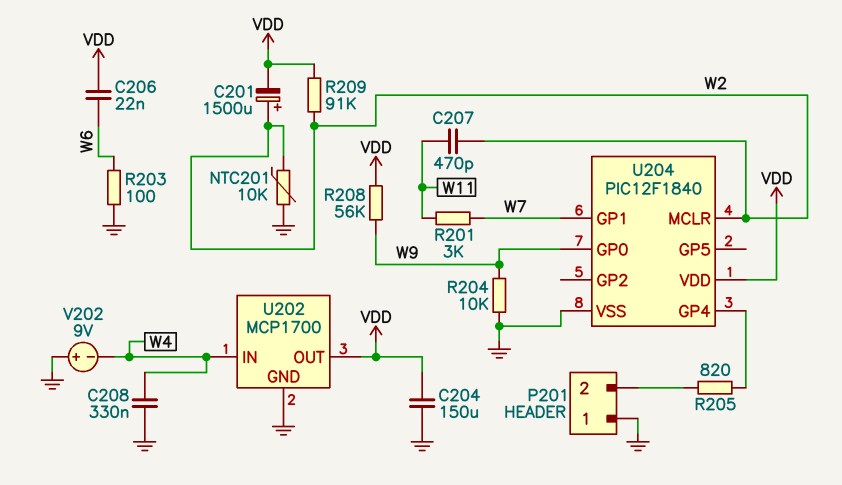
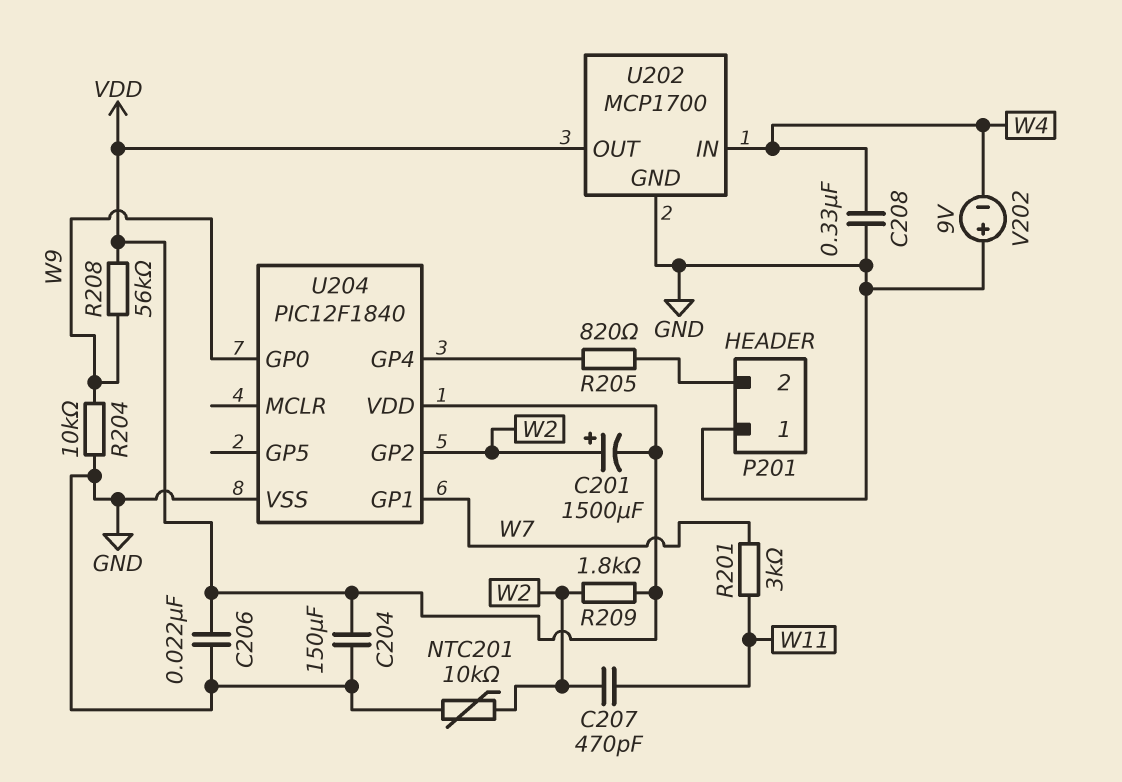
C206: 22nF (VDD, W6) -> 22nF (GND, VDD)
R203: 100 (GND, W6) -> none
R209: 91k (VDD, W2) -> 1.8k (VDD, W2)
U204 pin GP2: none -> W2
U204 pin MCLR: W2 -> none

